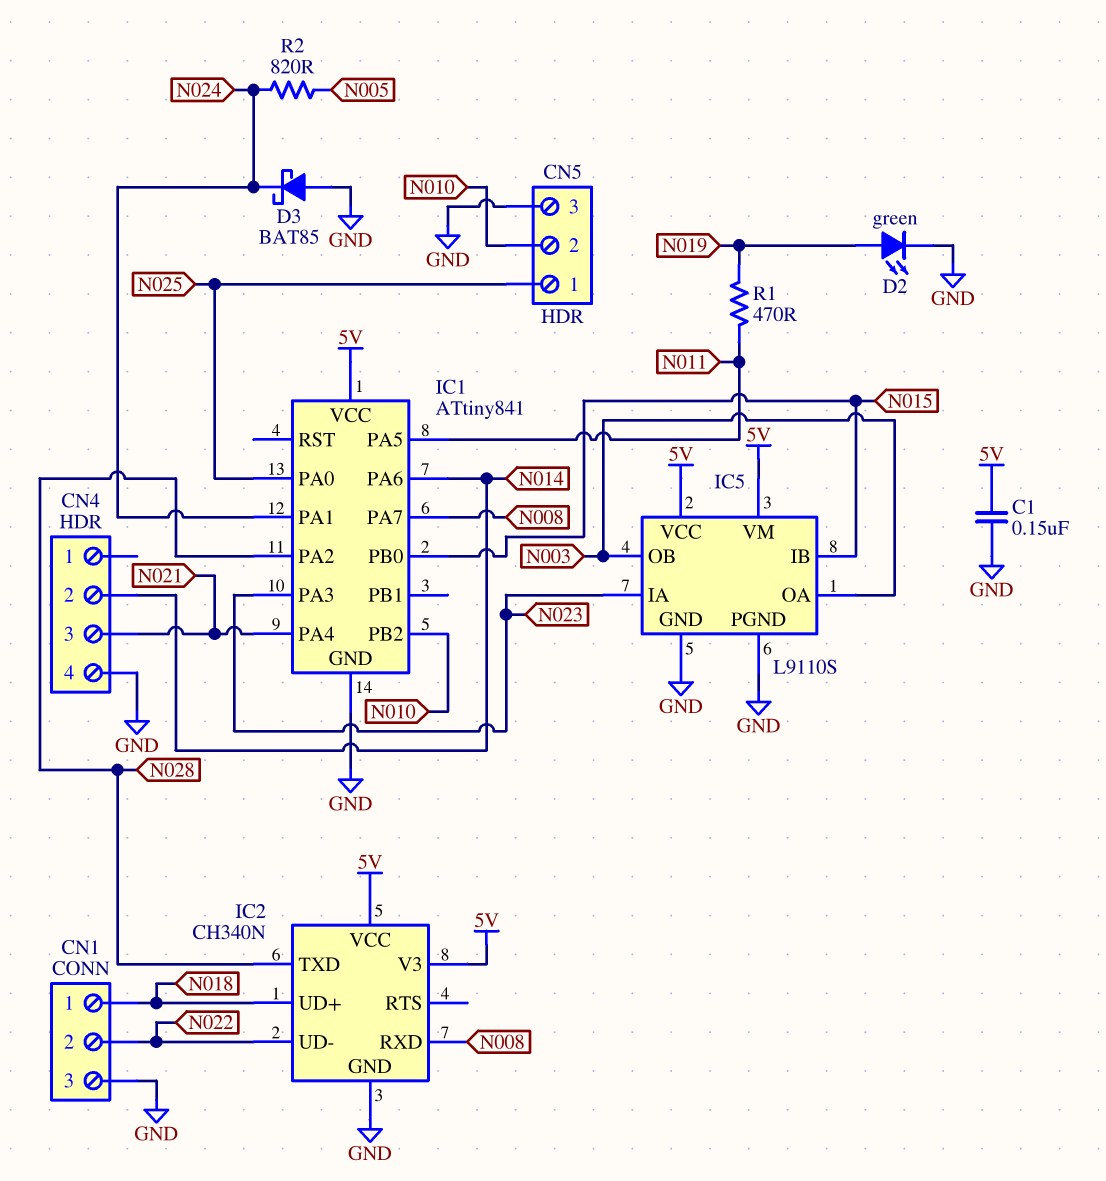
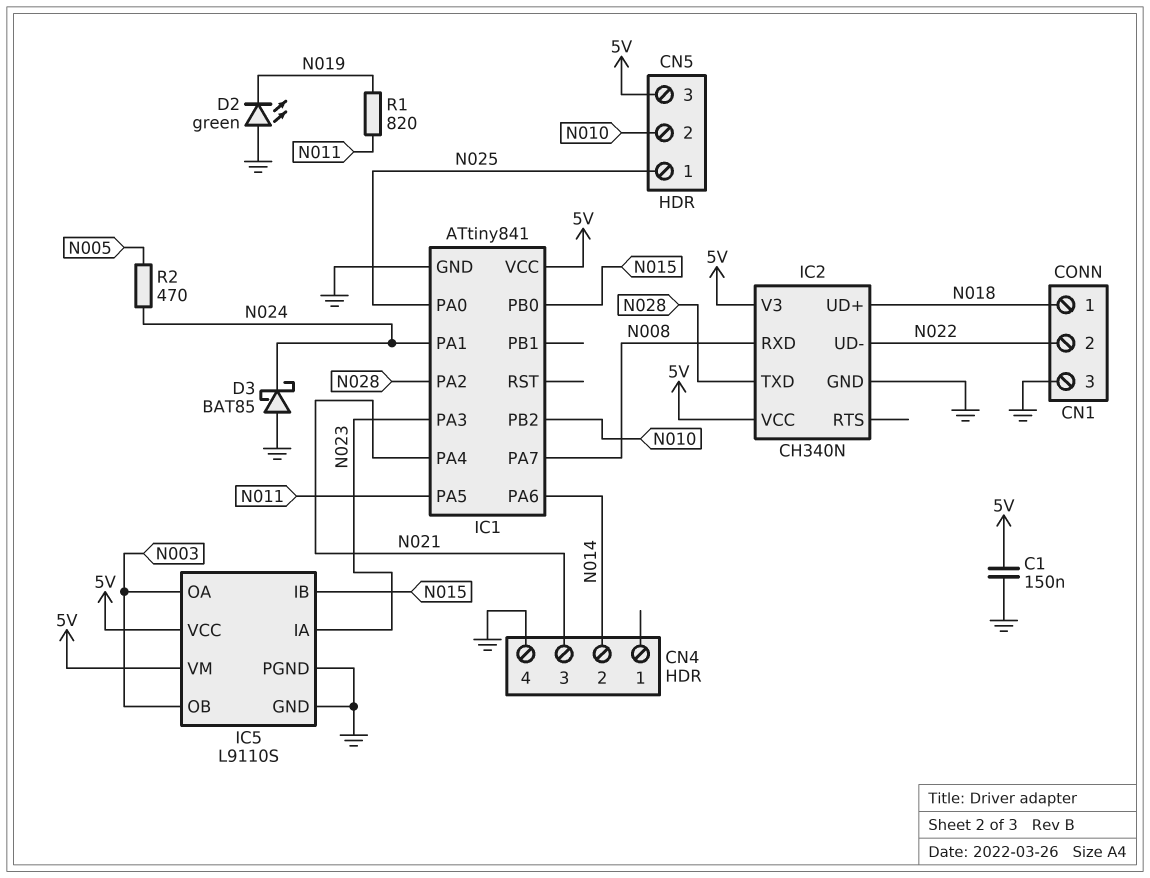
CN5 pin 3: GND -> 5V
D2: LED green (A N019, K GND) -> LED green (A GND, K N019)
R1: 470 (N011, N019) -> 820 (N011, N019)
R2: 820 (N005, N024) -> 470 (N005, N024)

